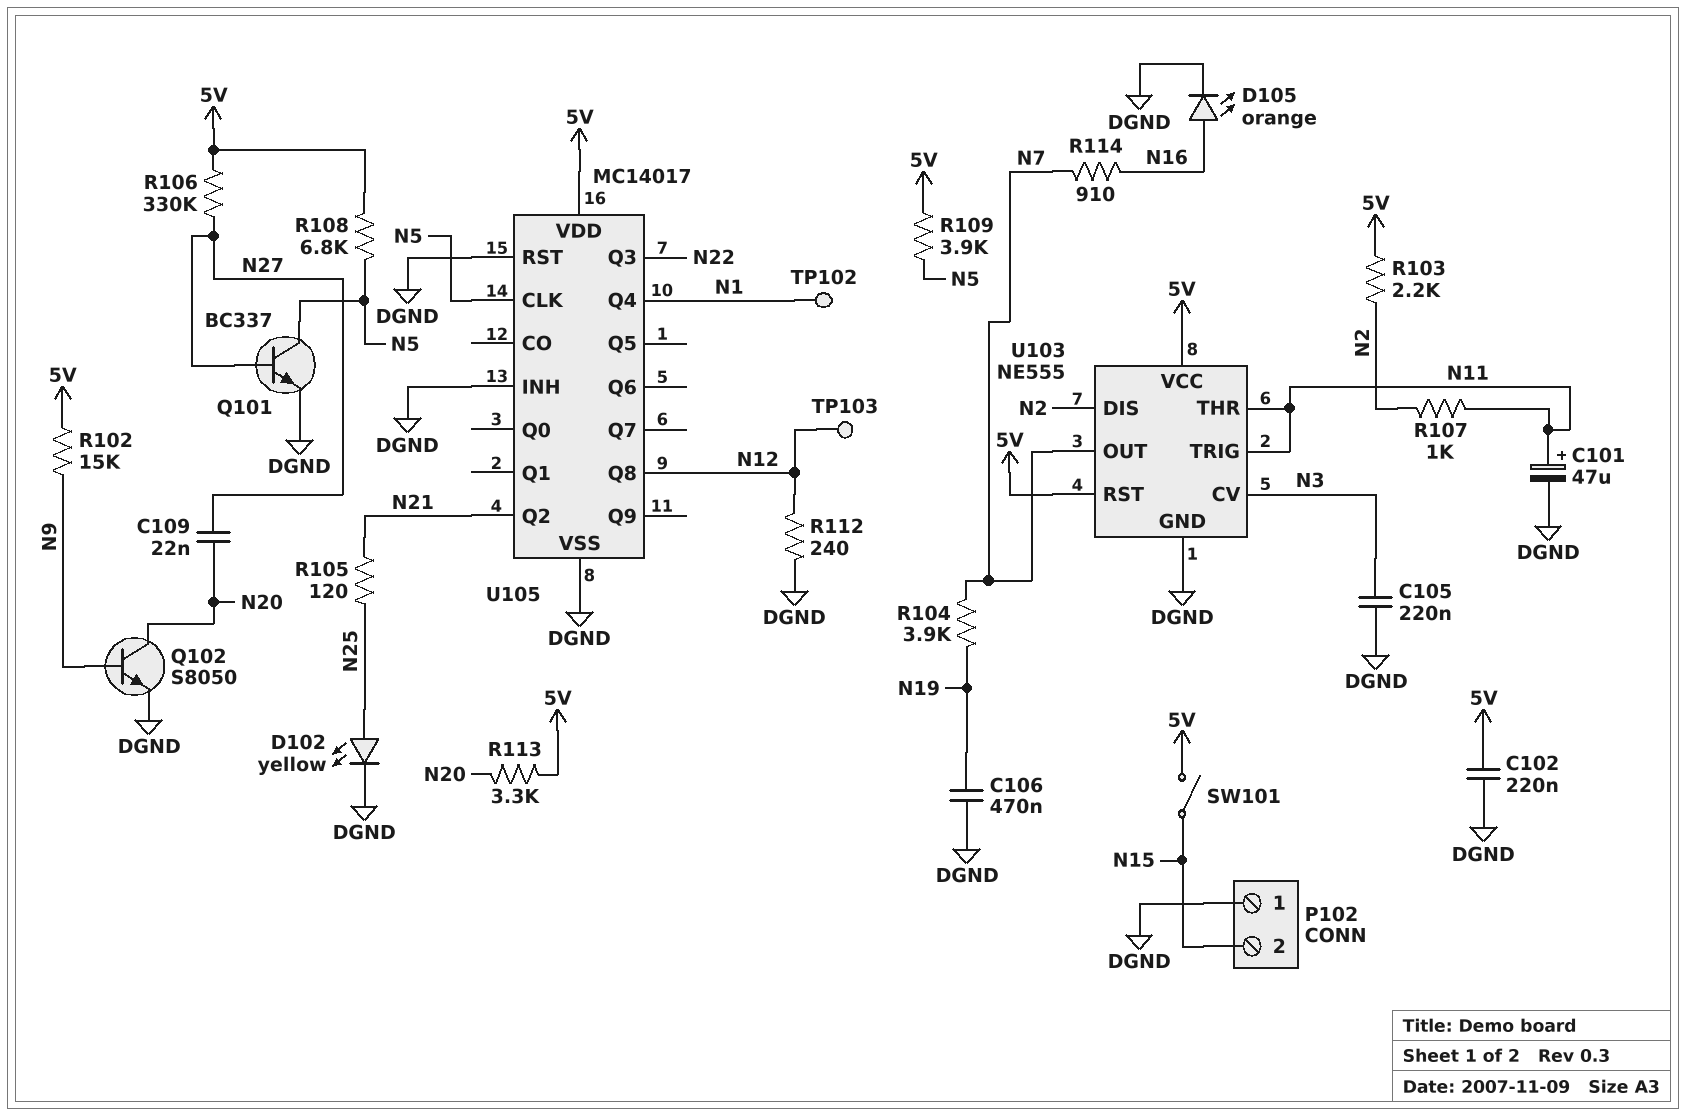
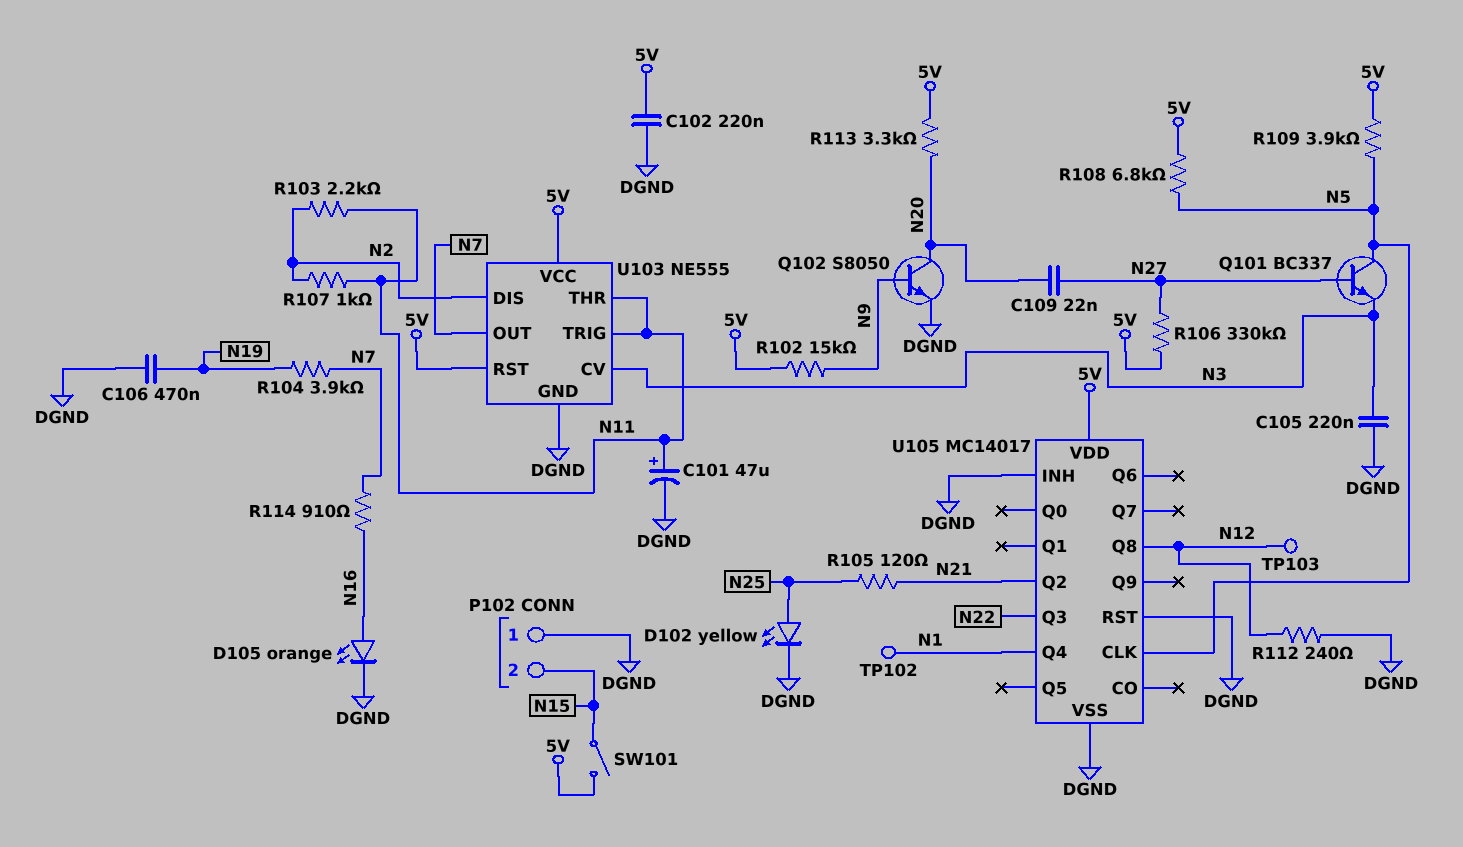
Q101: NPN BC337 (B N27, C N5, E DGND) -> NPN BC337 (B N27, C N5, E N3)
R103: 2.2k (5V, N2) -> 2.2k (N2, N11)

